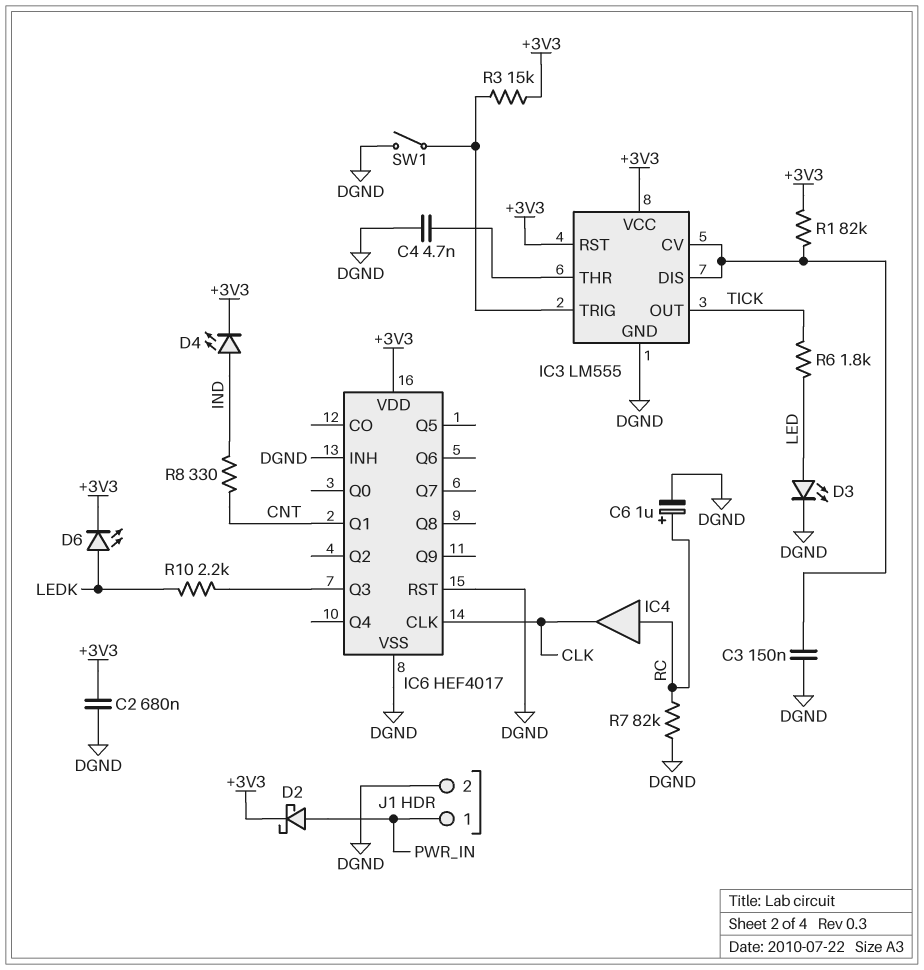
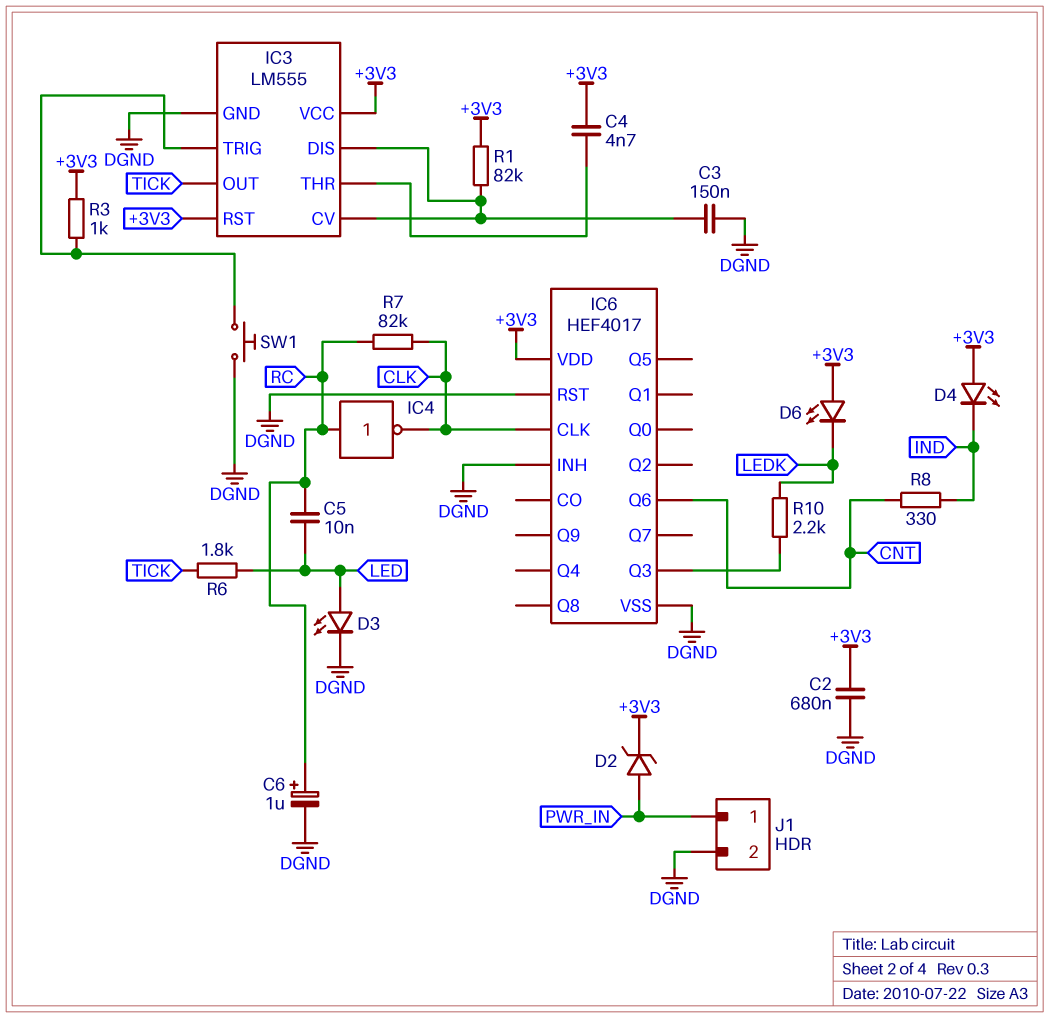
C4: 4.7nF (DGND, IC3/THR) -> 4.7nF (+3V3, IC3/THR)
C5: none -> 10nF (LED, RC)
D2: schottky (A PWR_IN, K +3V3) -> zener (A PWR_IN, K +3V3)
D4: LED (A IND, K +3V3) -> LED (A +3V3, K IND)
D6: LED (A LEDK, K +3V3) -> LED (A +3V3, K LEDK)
IC4: buffer (in RC, out CLK) -> NOT (in RC, out CLK)
IC6 pin Q1: CNT -> none
IC6 pin Q6: none -> CNT
R3: 15k (+3V3, IC3/TRIG) -> 1k (+3V3, IC3/TRIG)
R7: 82k (DGND, RC) -> 82k (CLK, RC)
SW1: switch (DGND, IC3/TRIG) -> button (DGND, IC3/TRIG)

